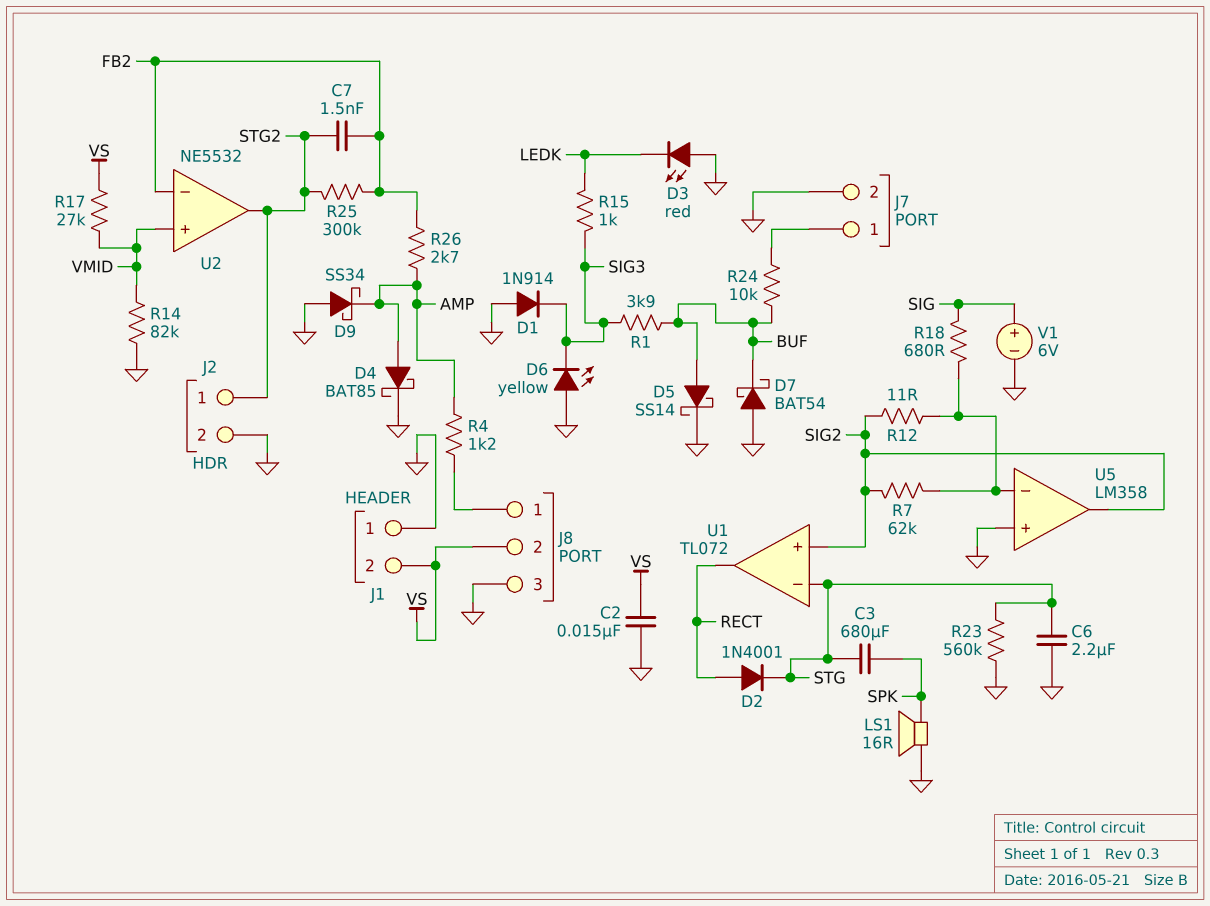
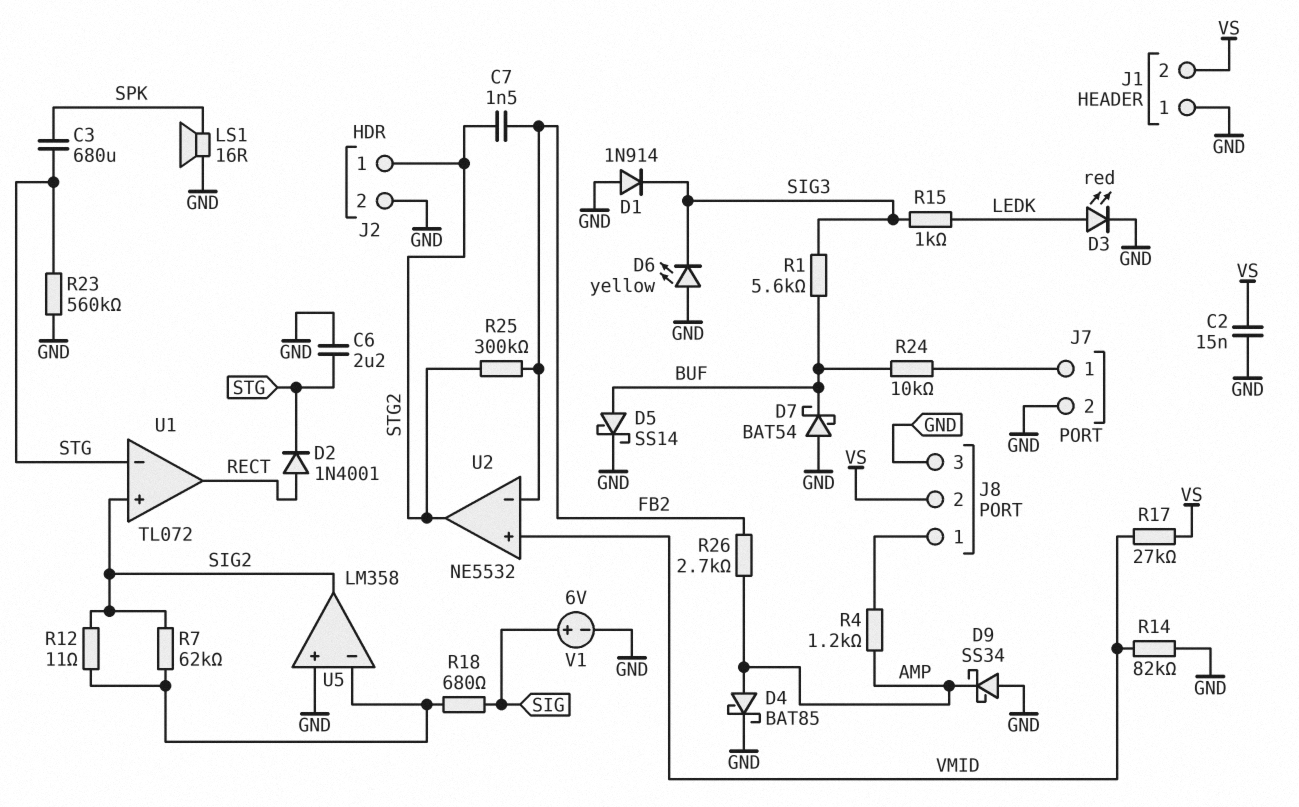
D3: LED red (A GND, K LEDK) -> LED red (A LEDK, K GND)
R1: 3.9k (BUF, SIG3) -> 5.6k (BUF, SIG3)

